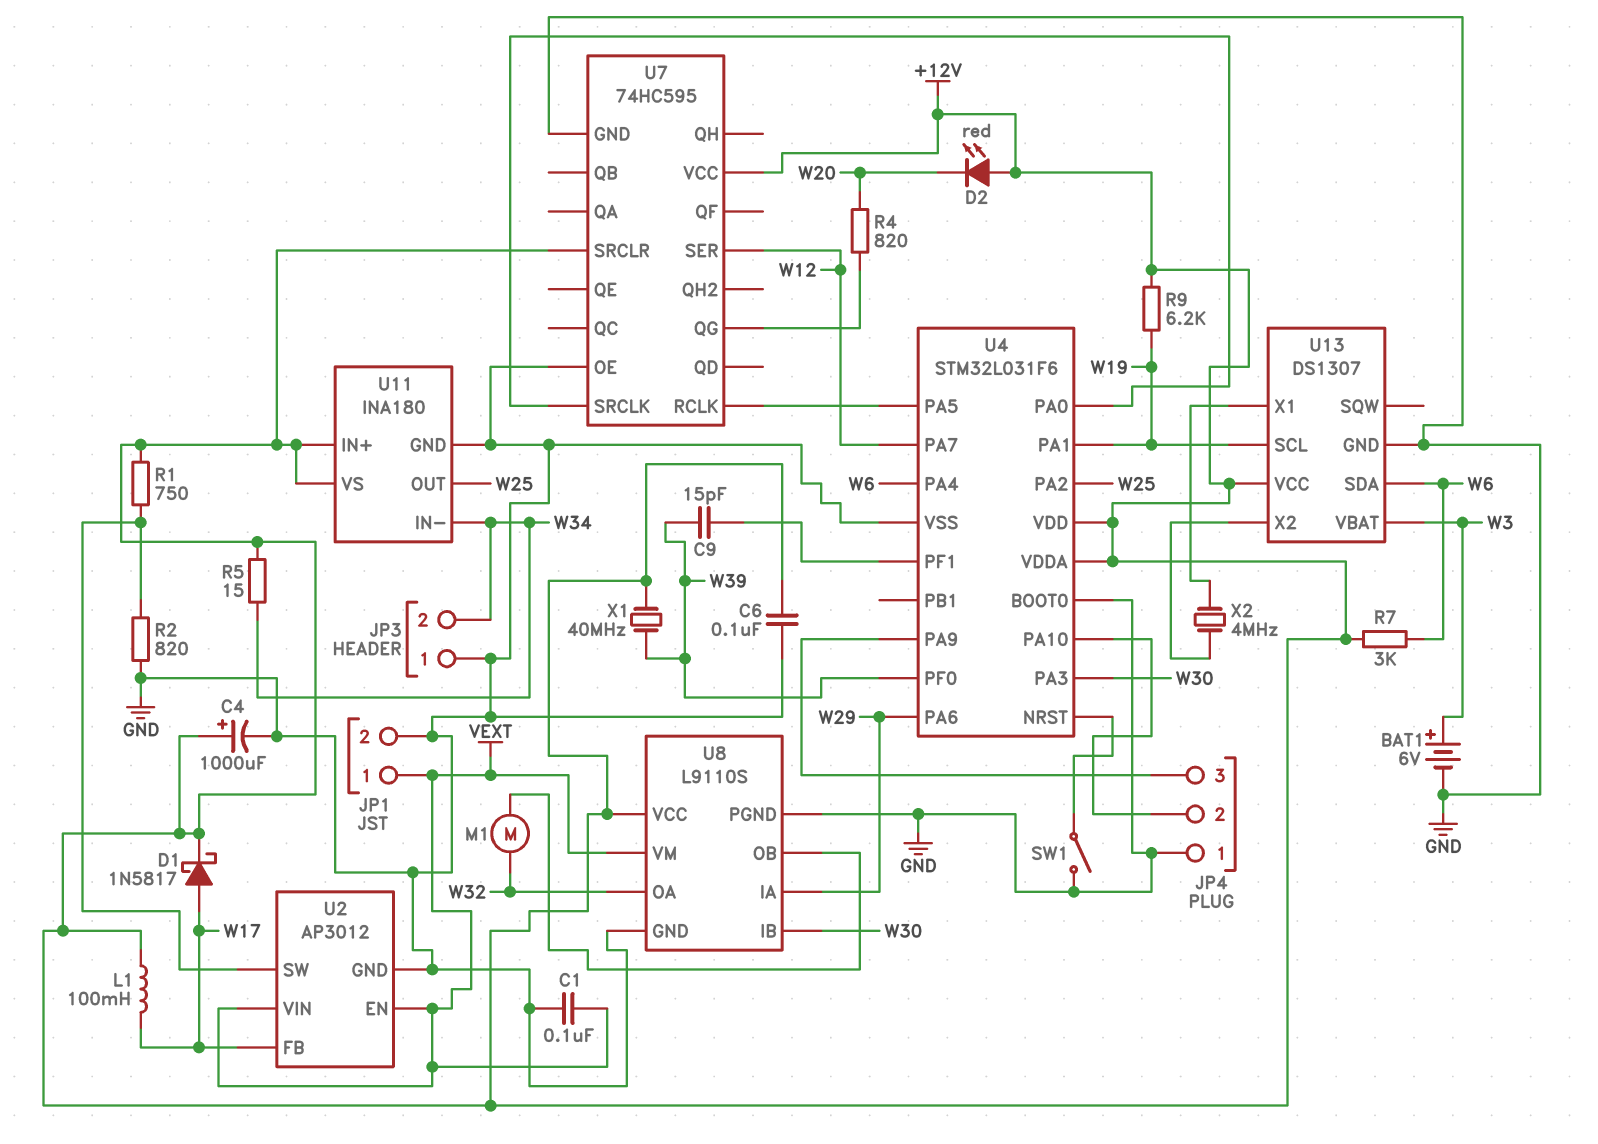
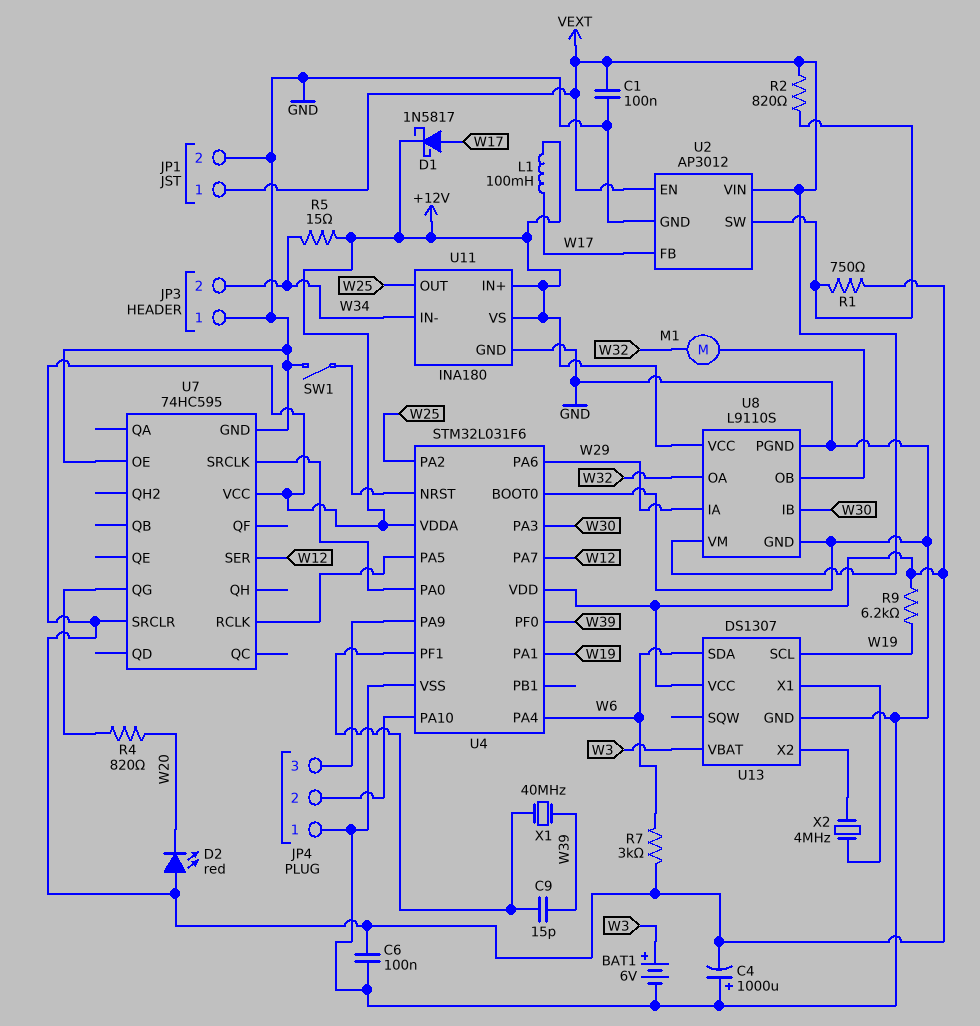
C4: 1000uF (plus +12V, minus GND) -> 1000uF (plus GND, minus +12V)
R2: 820 (GND, U2/SW) -> 820 (U2/SW, VEXT)
X1: 40MHz (+12V, W39) -> 40MHz (U4/PF1, W39)

